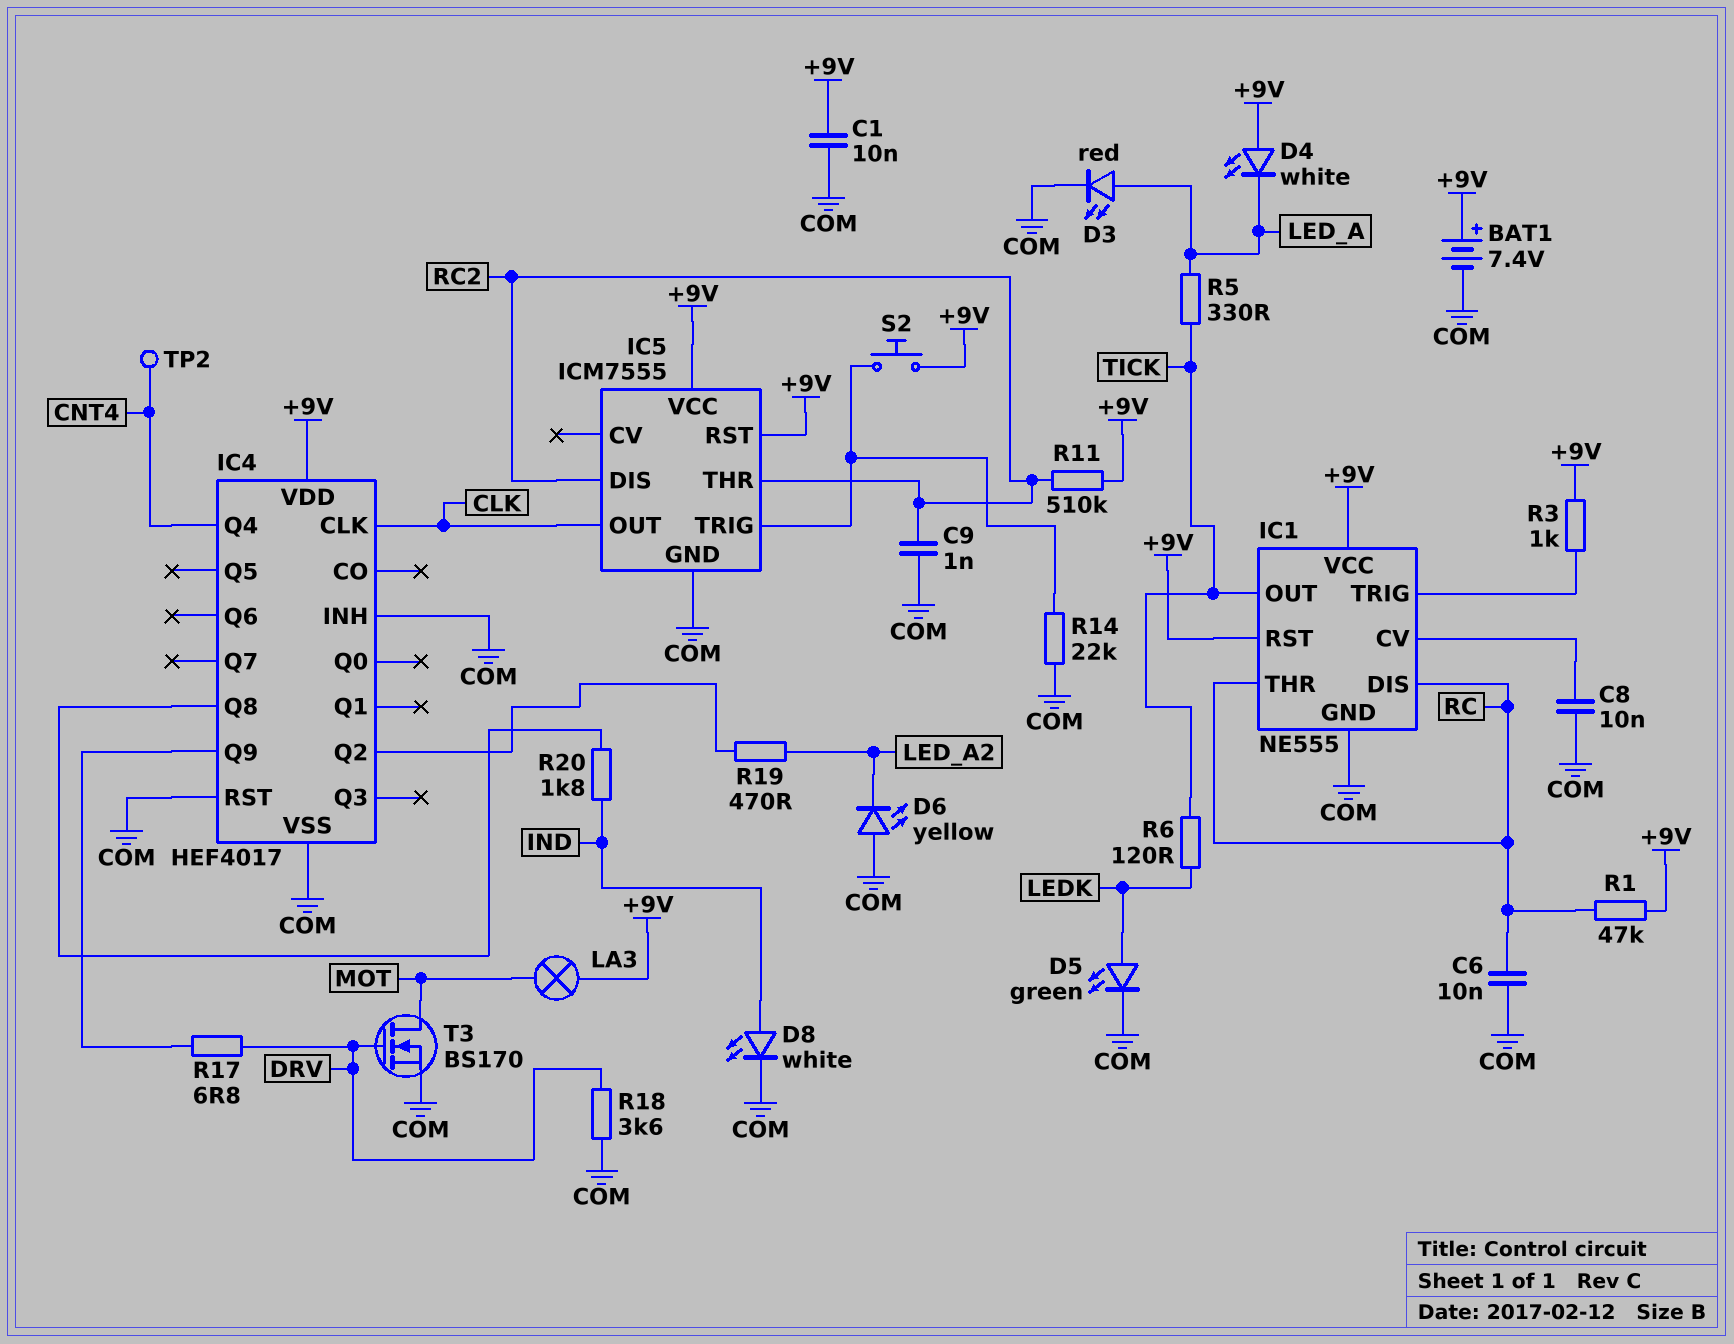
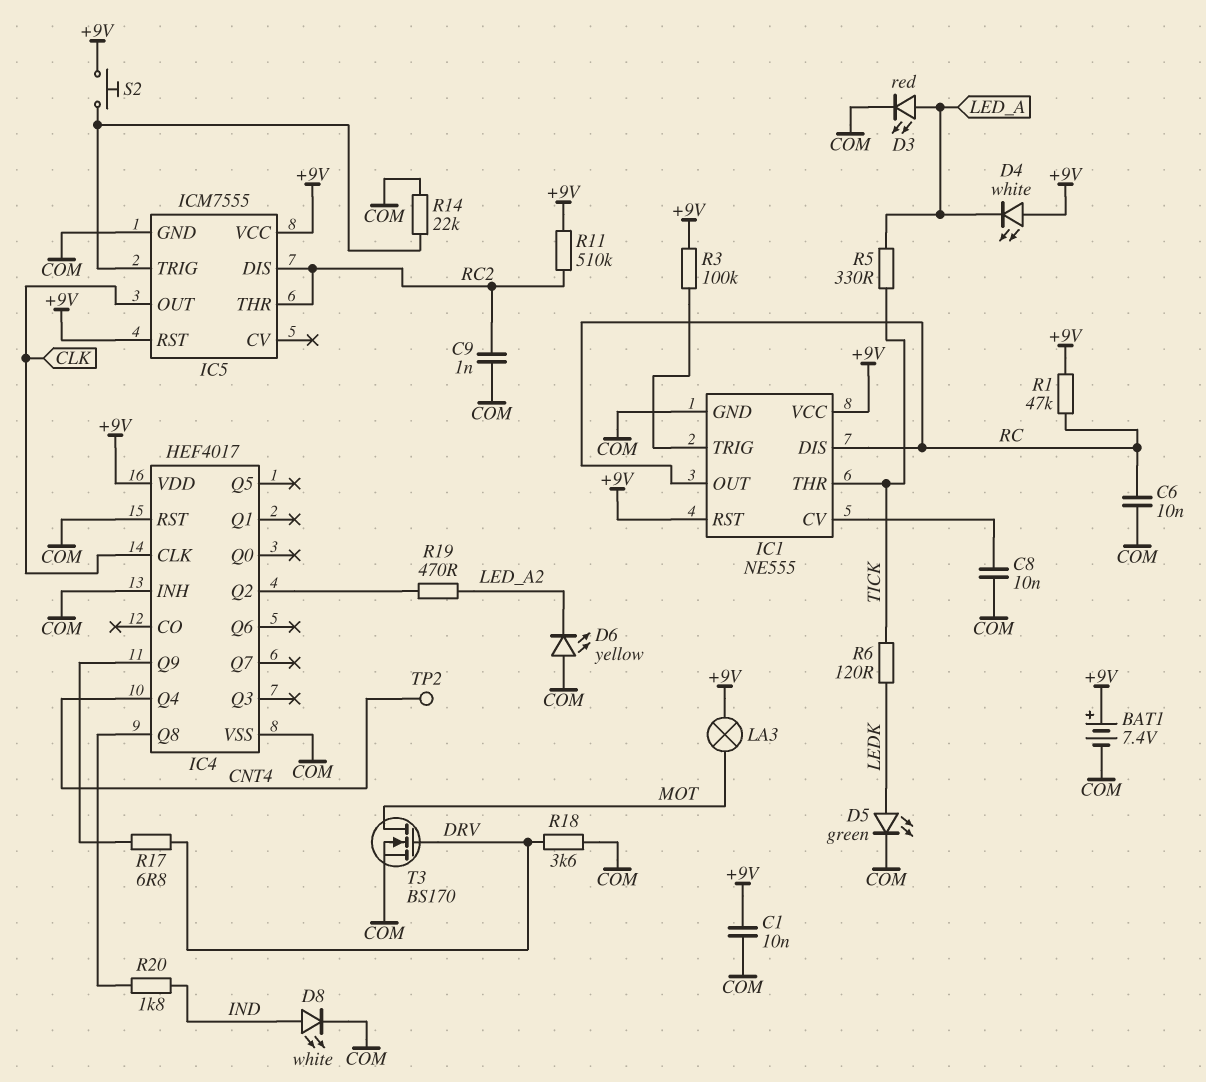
IC1 pin OUT: TICK -> RC
IC1 pin THR: RC -> TICK
R3: 1k (+9V, IC1/TRIG) -> 100k (+9V, IC1/TRIG)

